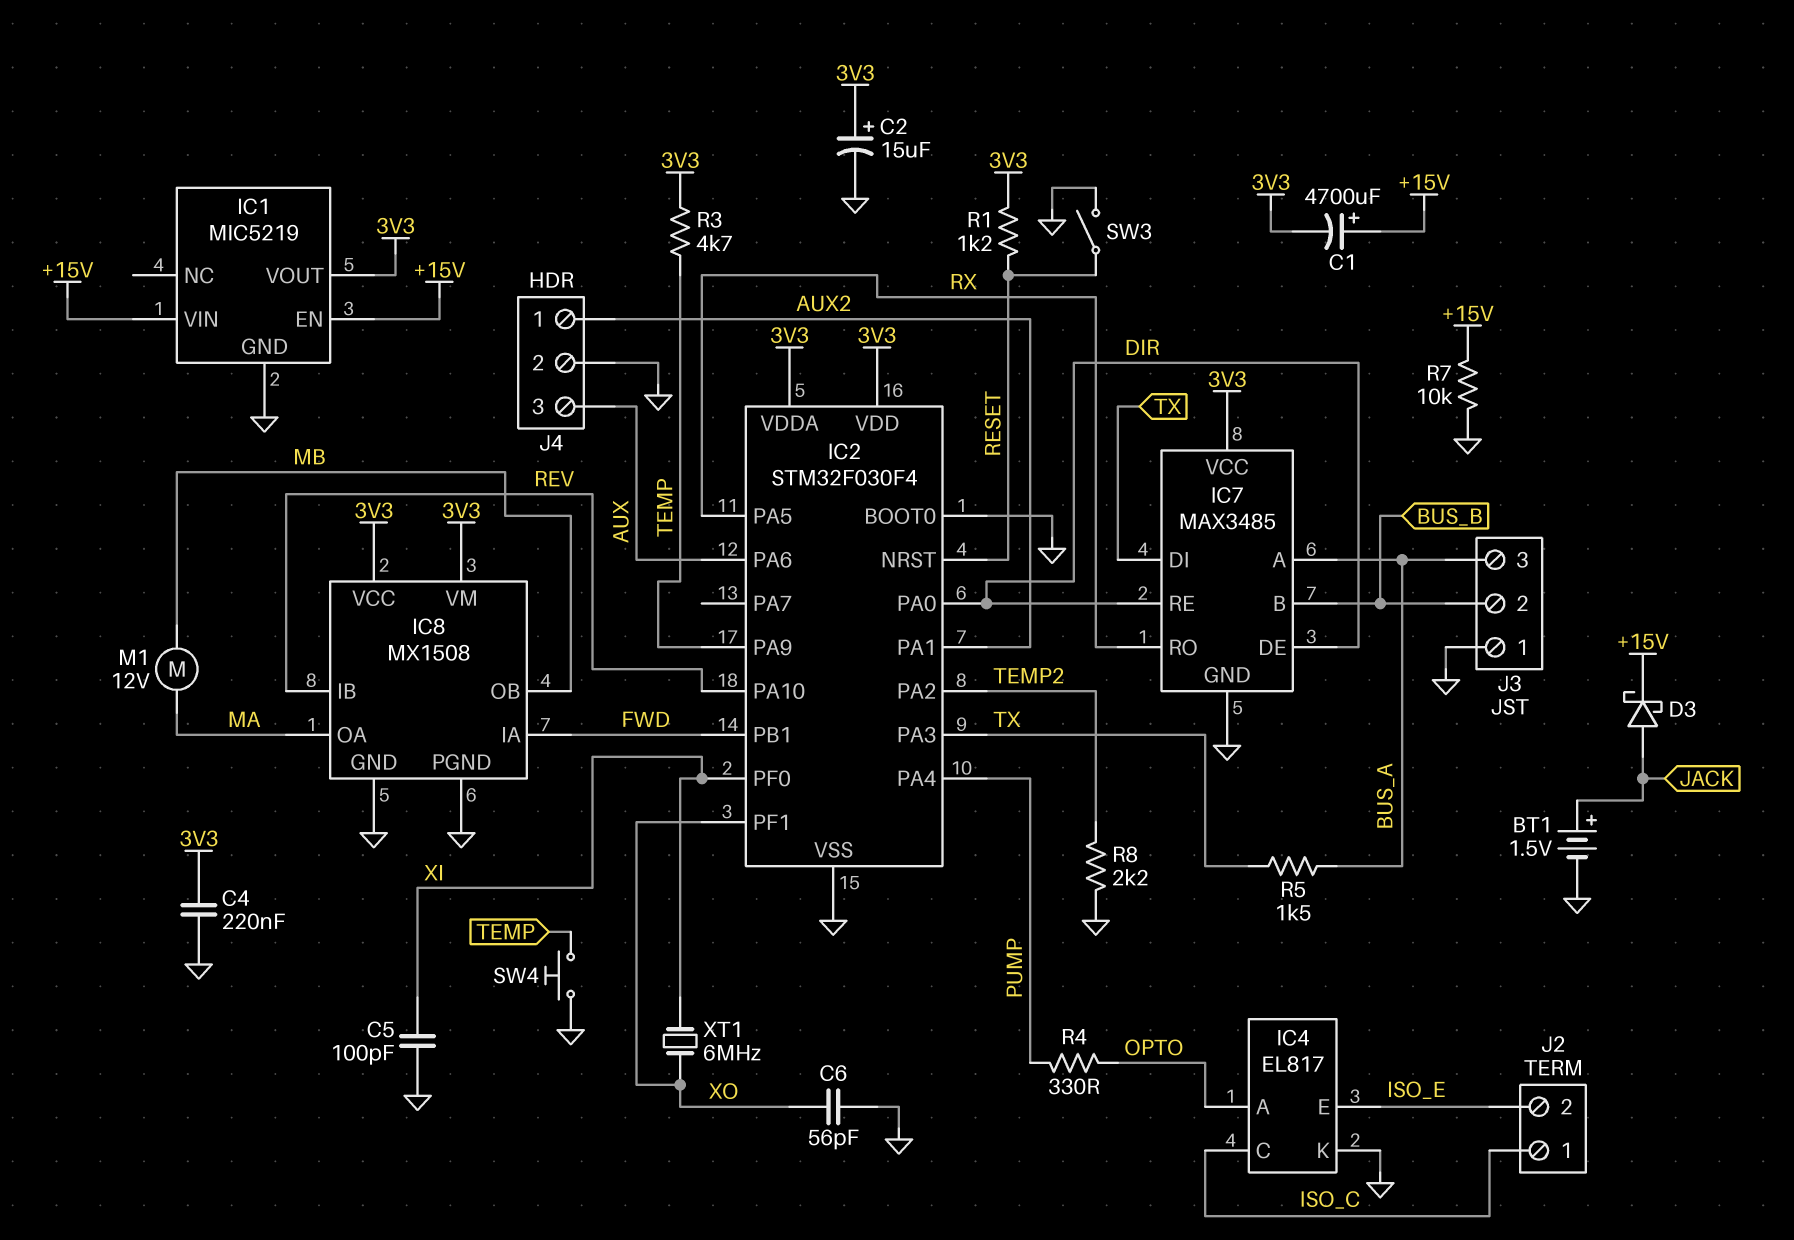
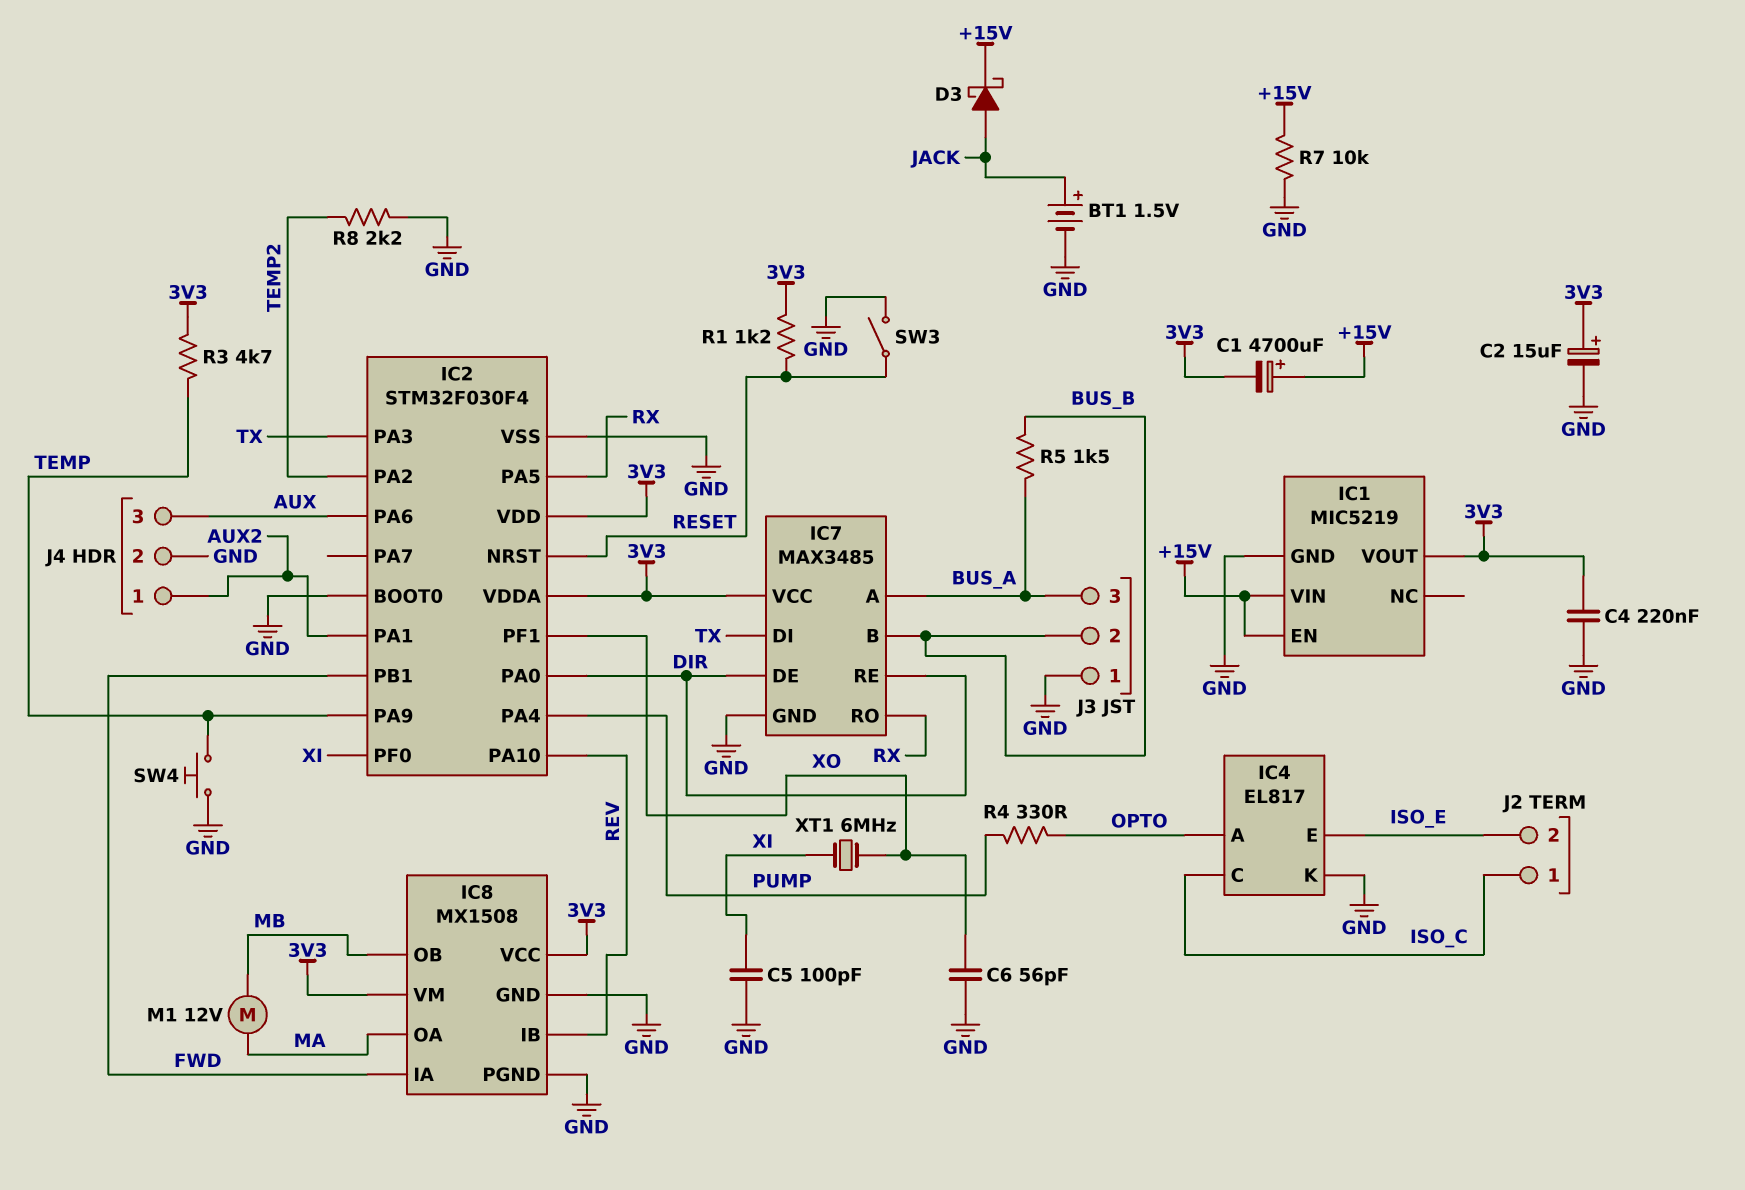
R5: 1.5k (BUS_A, TX) -> 1.5k (BUS_A, BUS_B)

